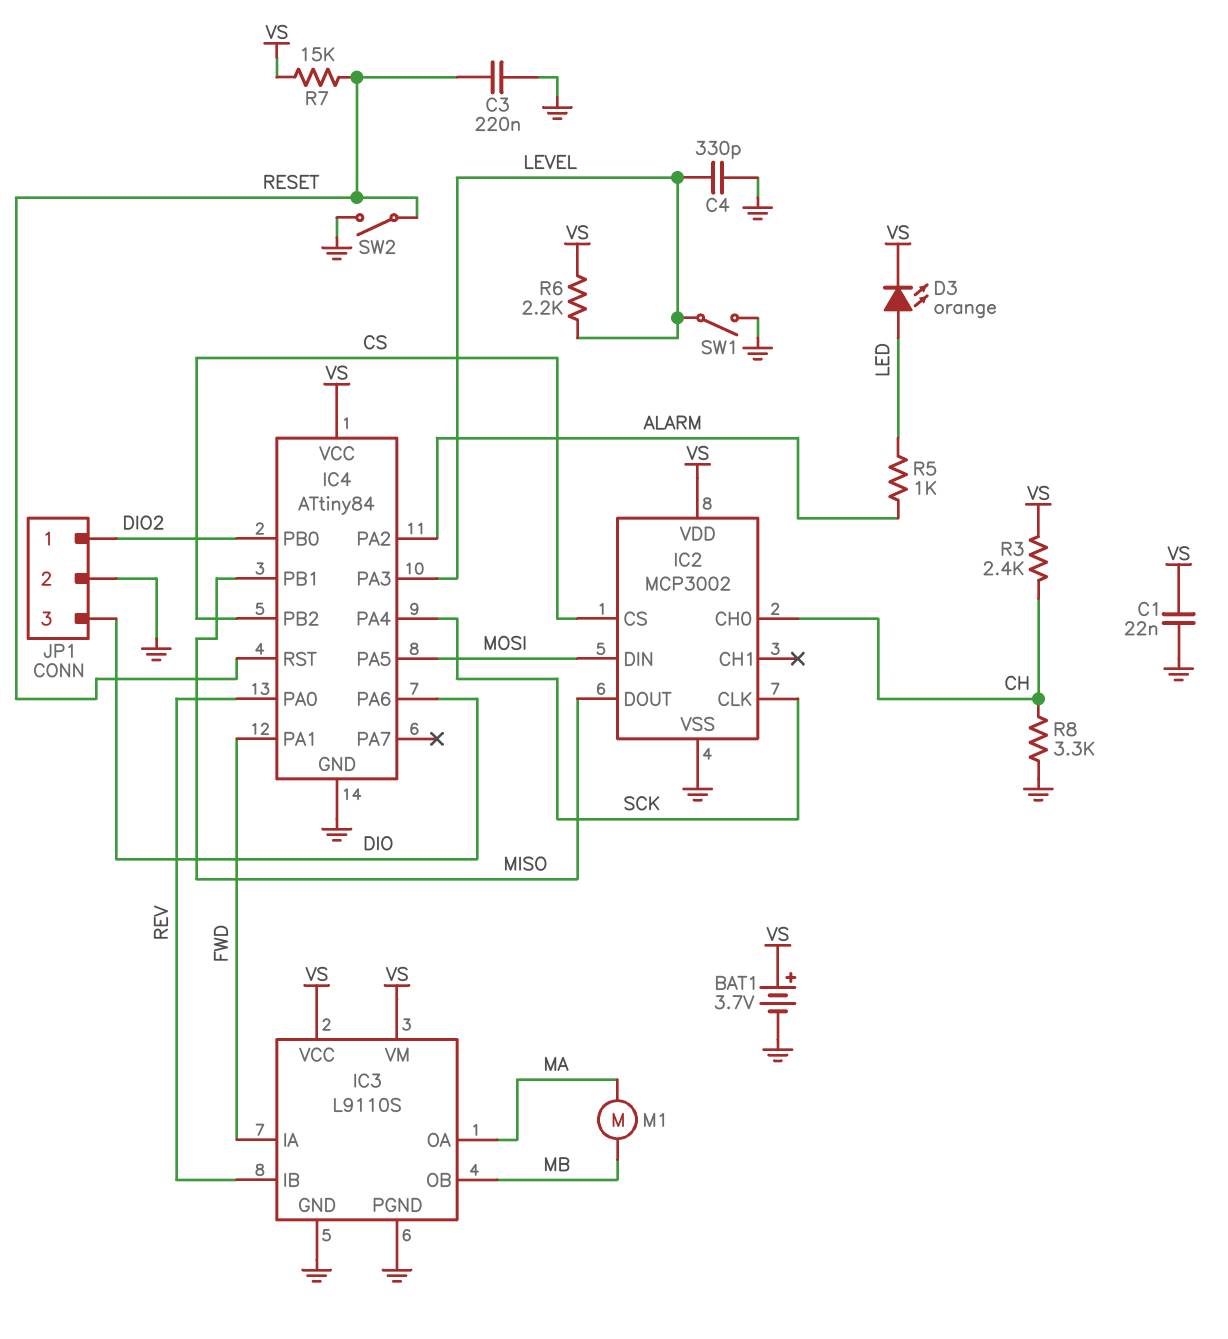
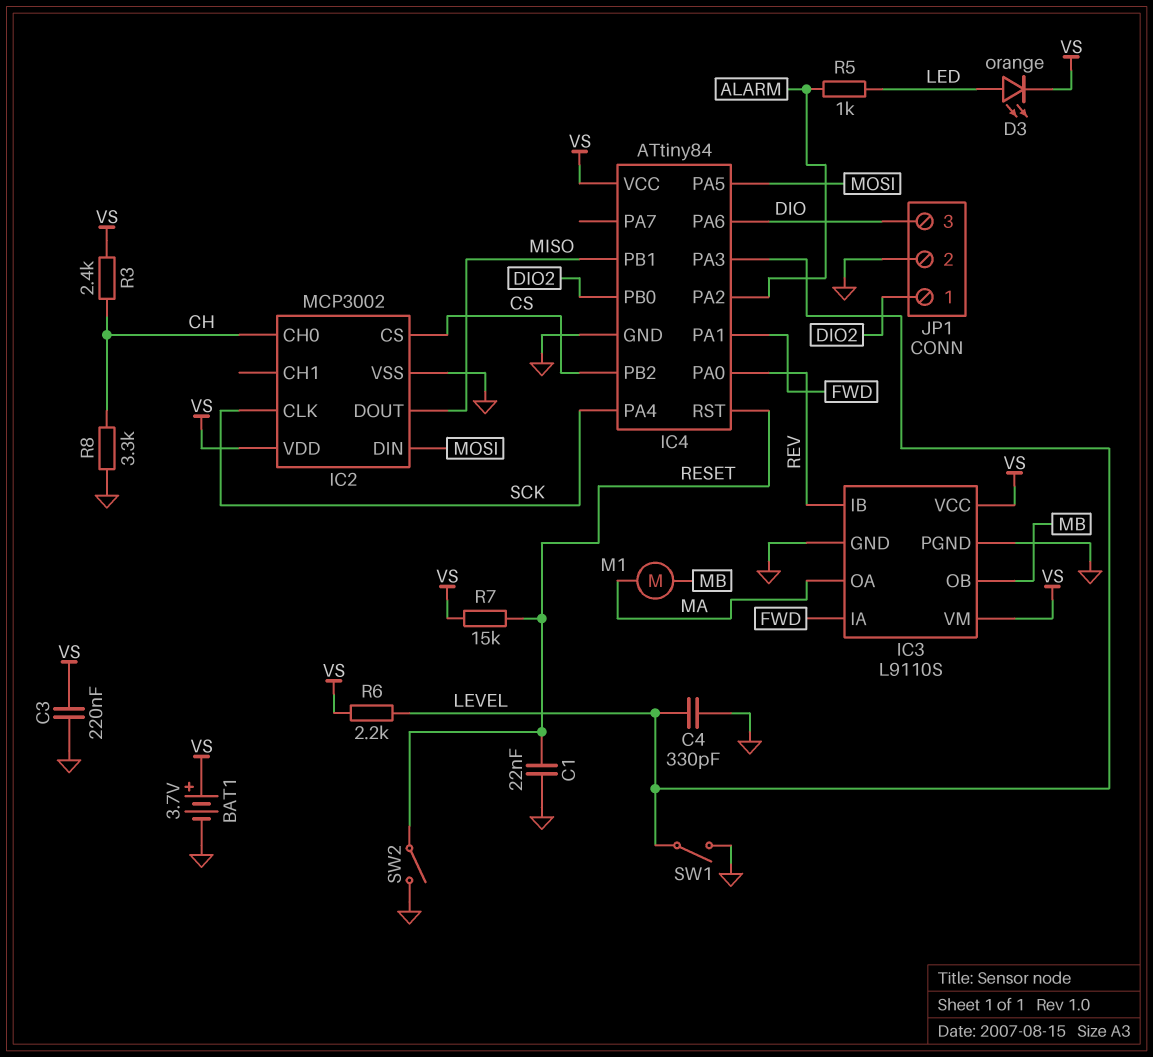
C1: 22nF (GND, VS) -> 22nF (GND, RESET)
C3: 220nF (GND, RESET) -> 220nF (GND, VS)

